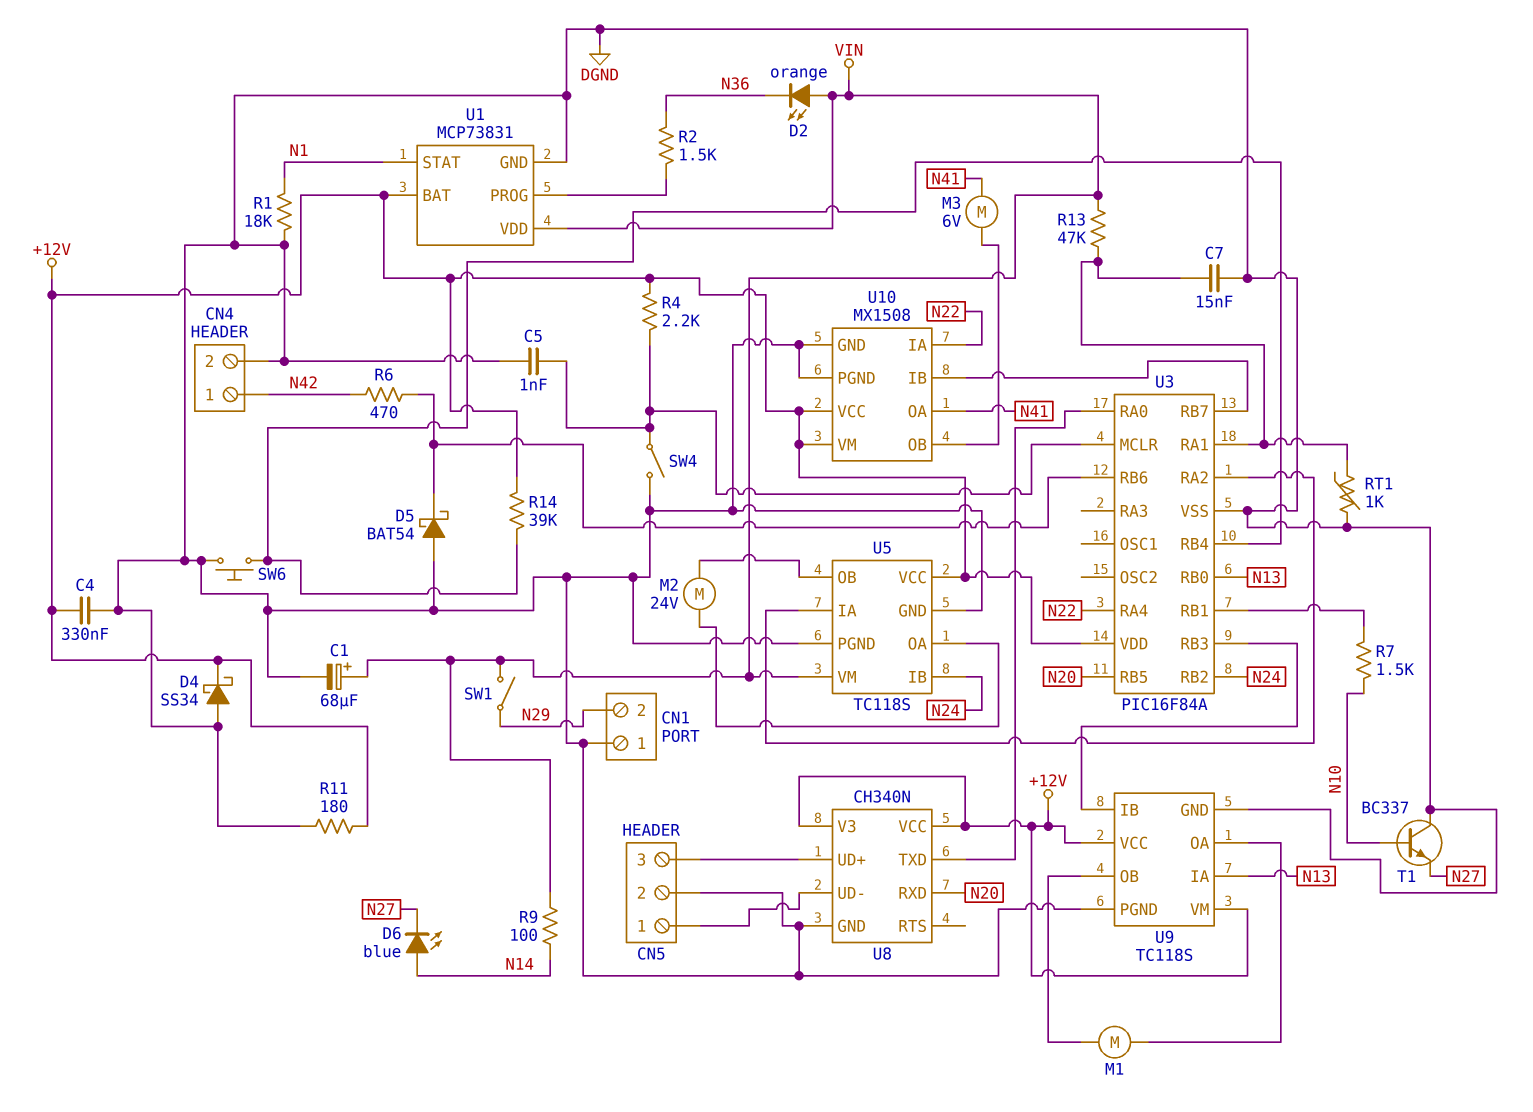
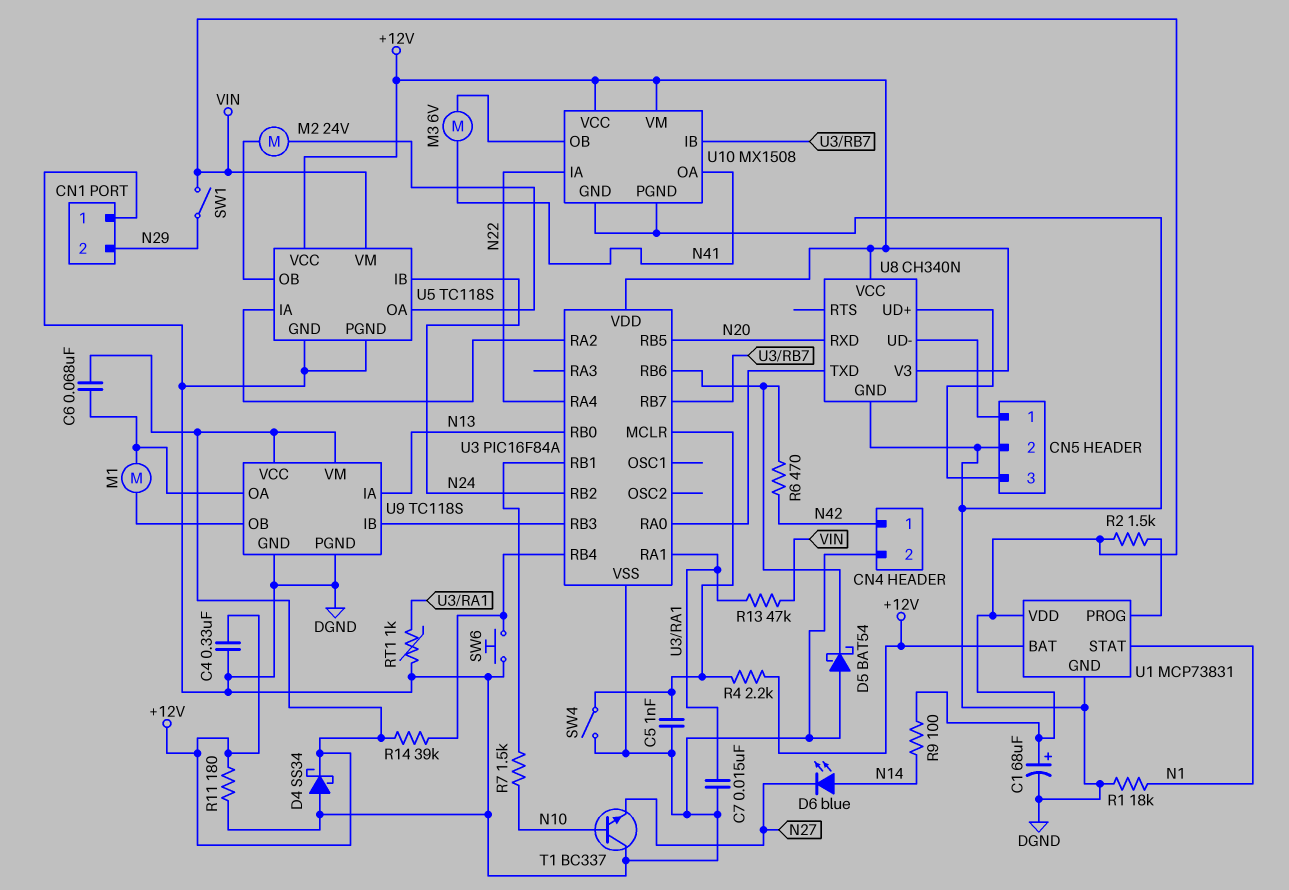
C6: none -> 68nF (+12V, U9/OA)
D2: LED orange (A VIN, K N36) -> none
R2: 1.5k (N36, U1/PROG) -> 1.5k (U1/PROG, VIN)

